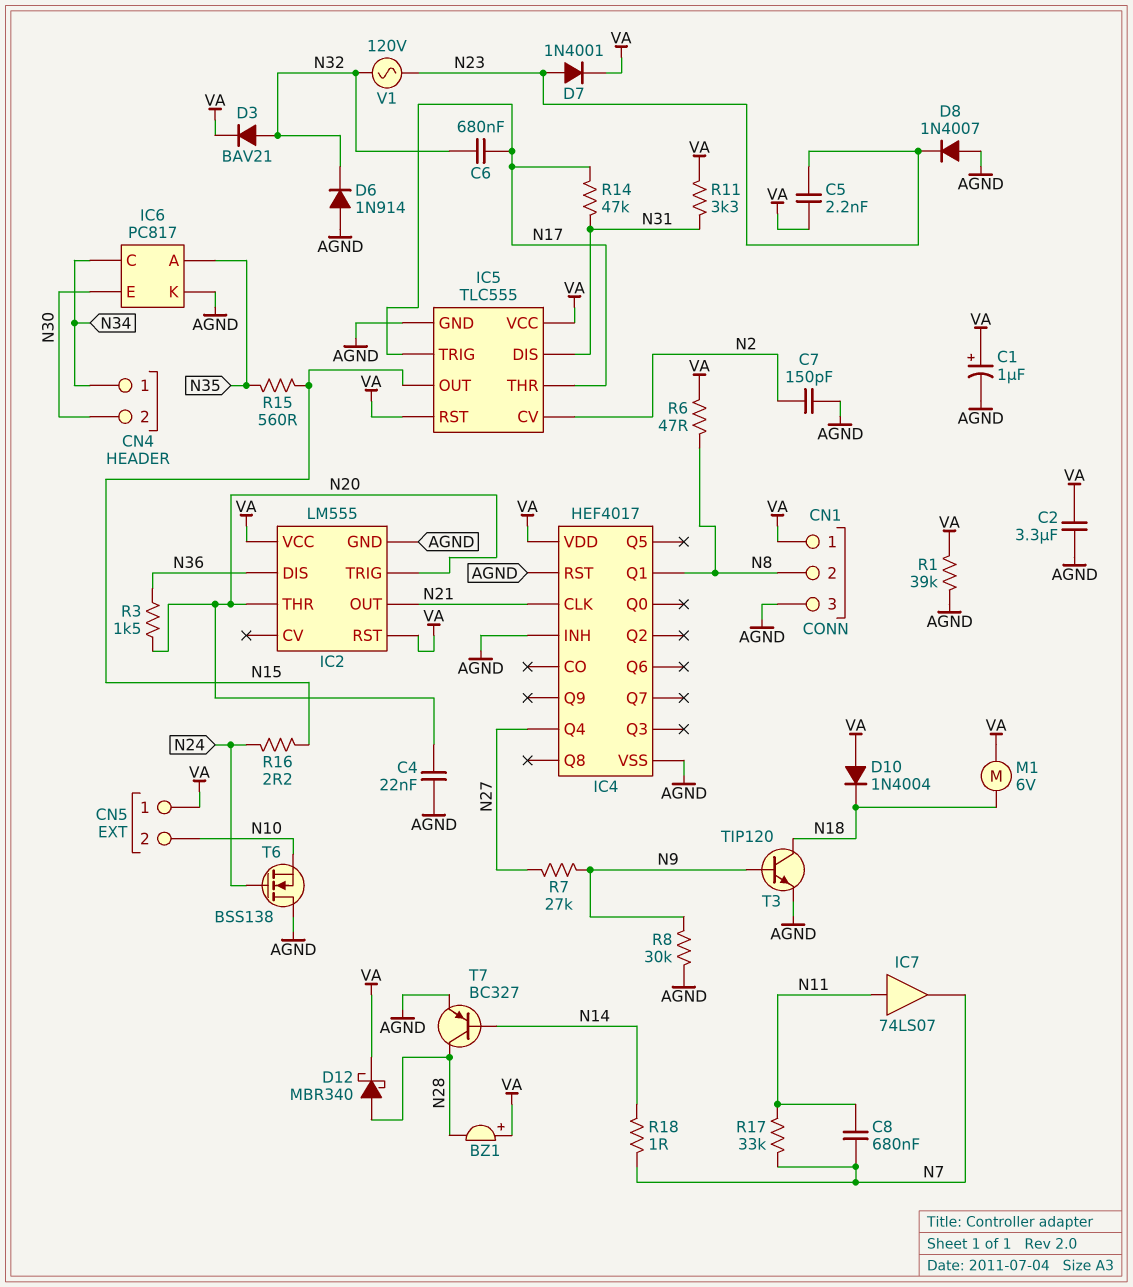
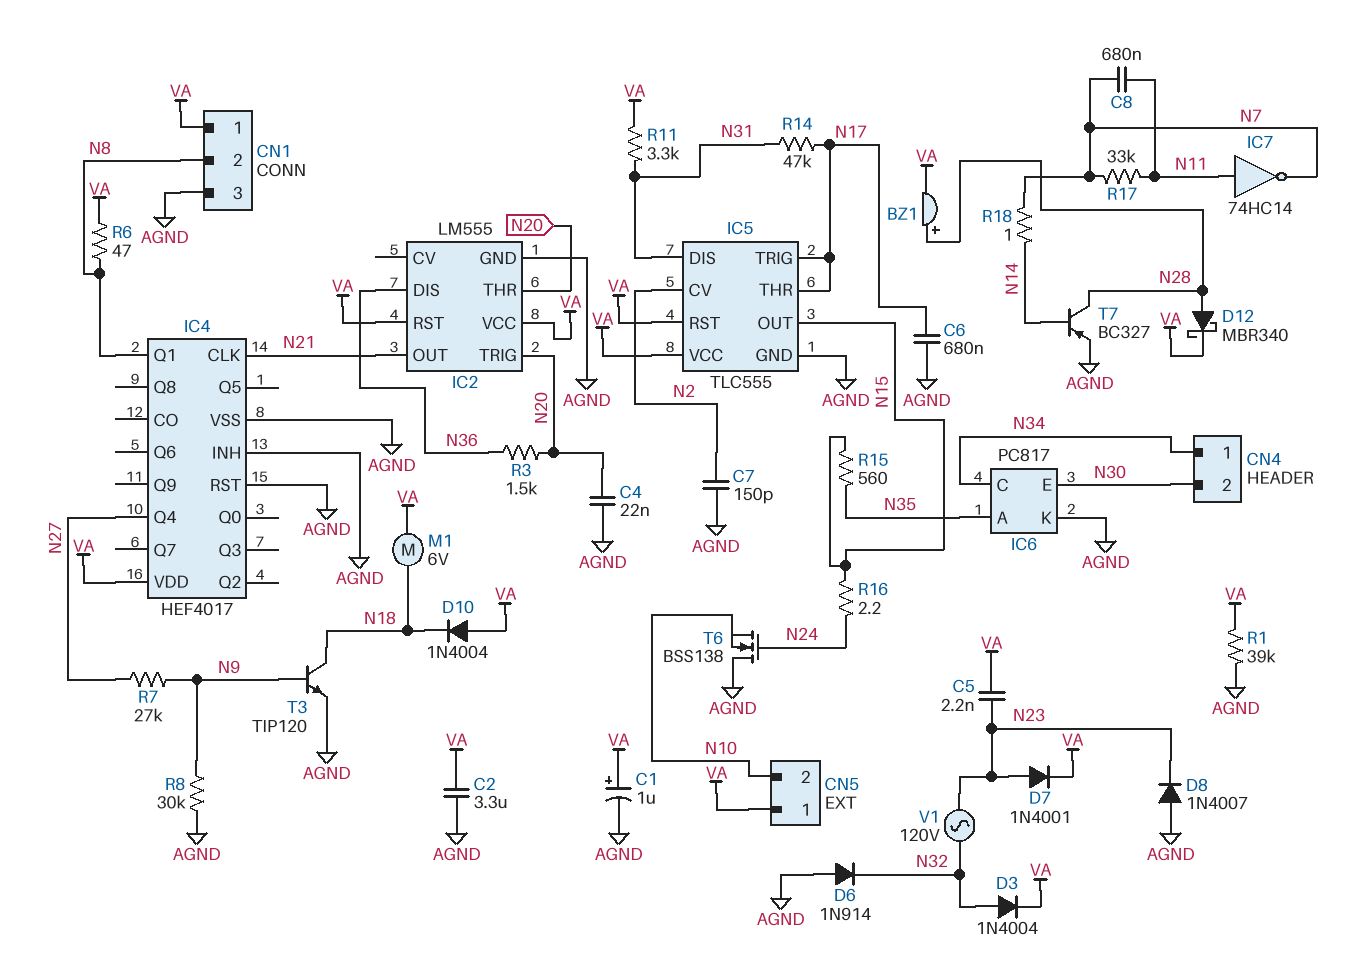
BZ1: buzzer (plus VA, minus N28) -> buzzer (plus N28, minus VA)
C6: 680nF (N17, N32) -> 680nF (AGND, N17)
D3: diode BAV21 (A N32, K VA) -> diode 1N4004 (A N32, K VA)
IC7: buffer 74LS07 (in N11, out N7) -> NOT 74HC14 (in N11, out N7)

